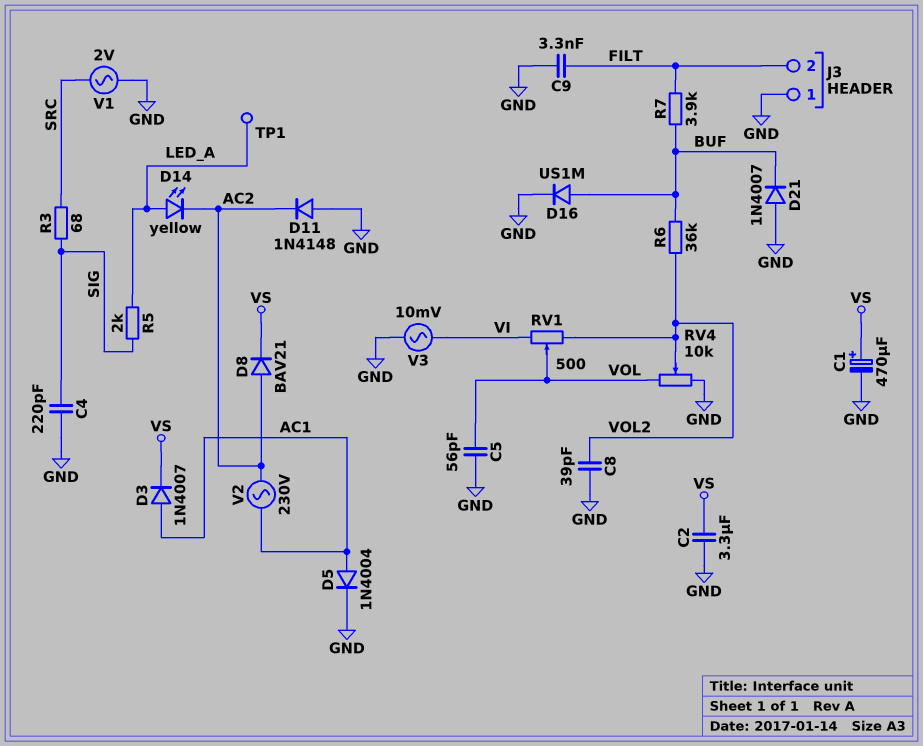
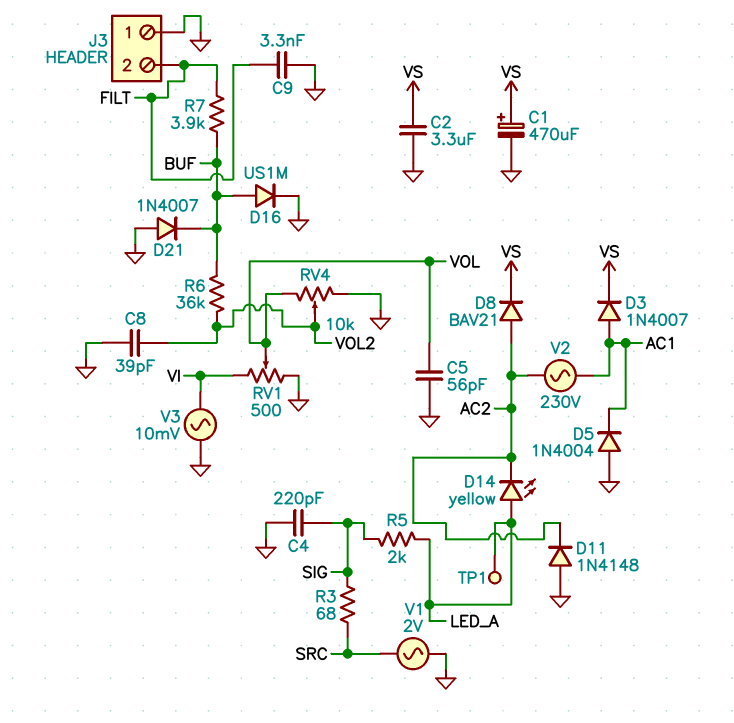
D5: diode 1N4004 (A AC1, K GND) -> diode 1N4004 (A GND, K AC1)
RV1: 500 (VI, VOL2, wiper VOL) -> 500 (GND, VI, wiper VOL)

